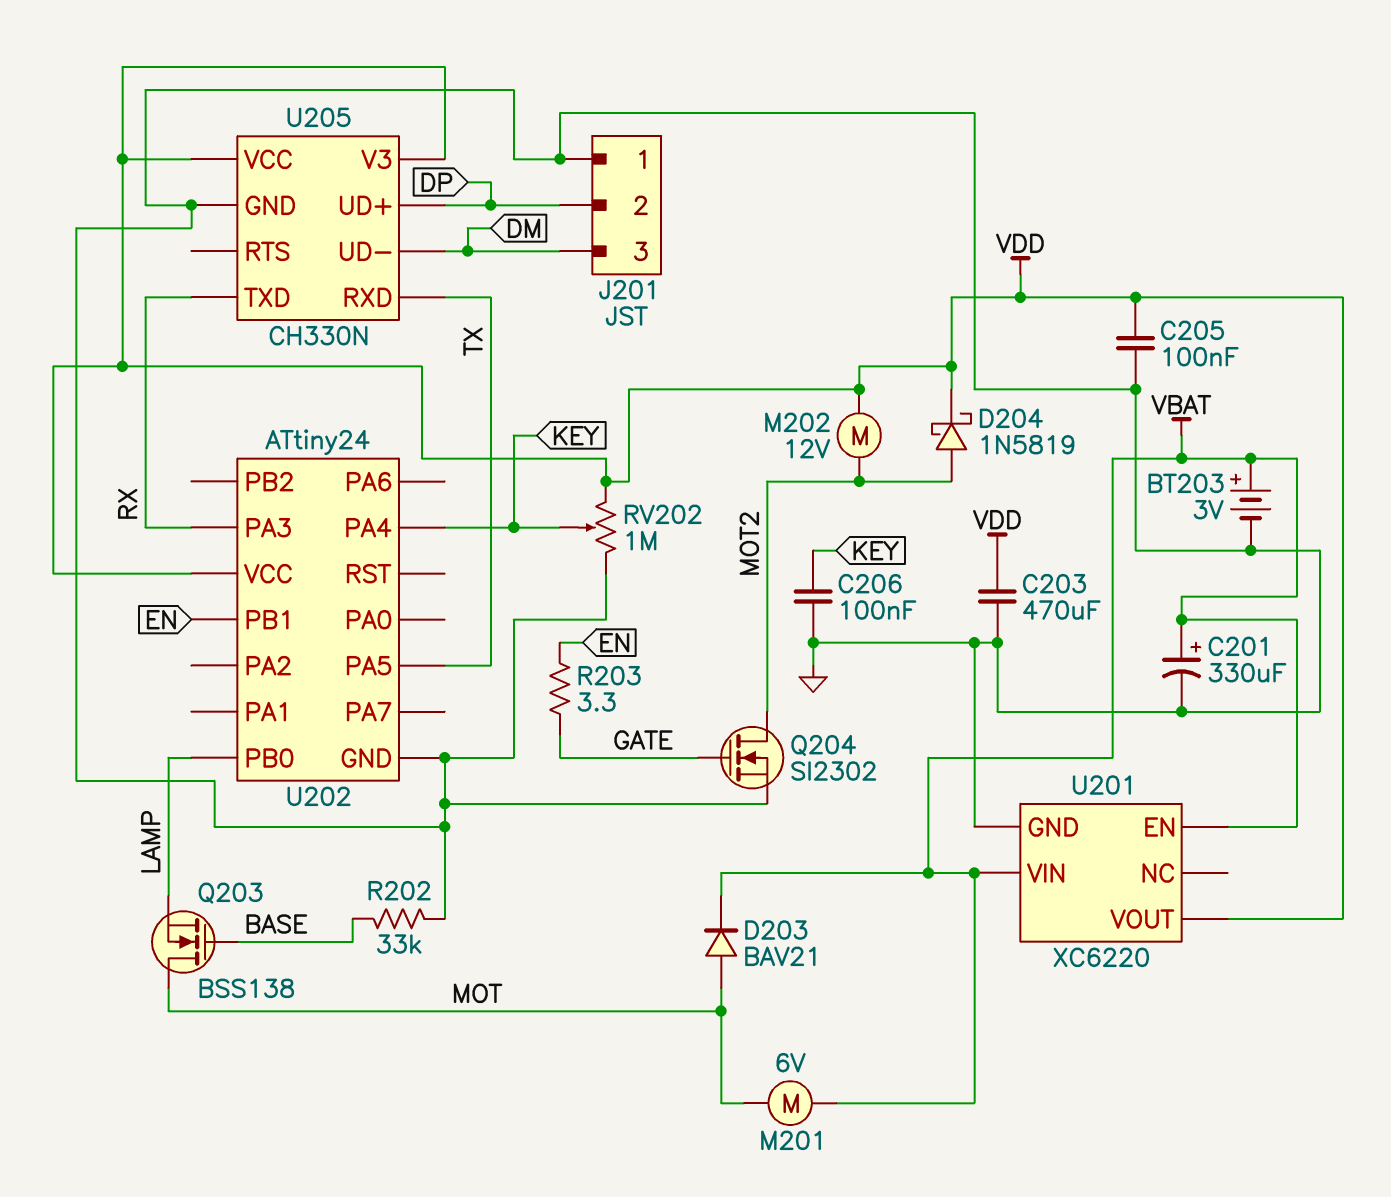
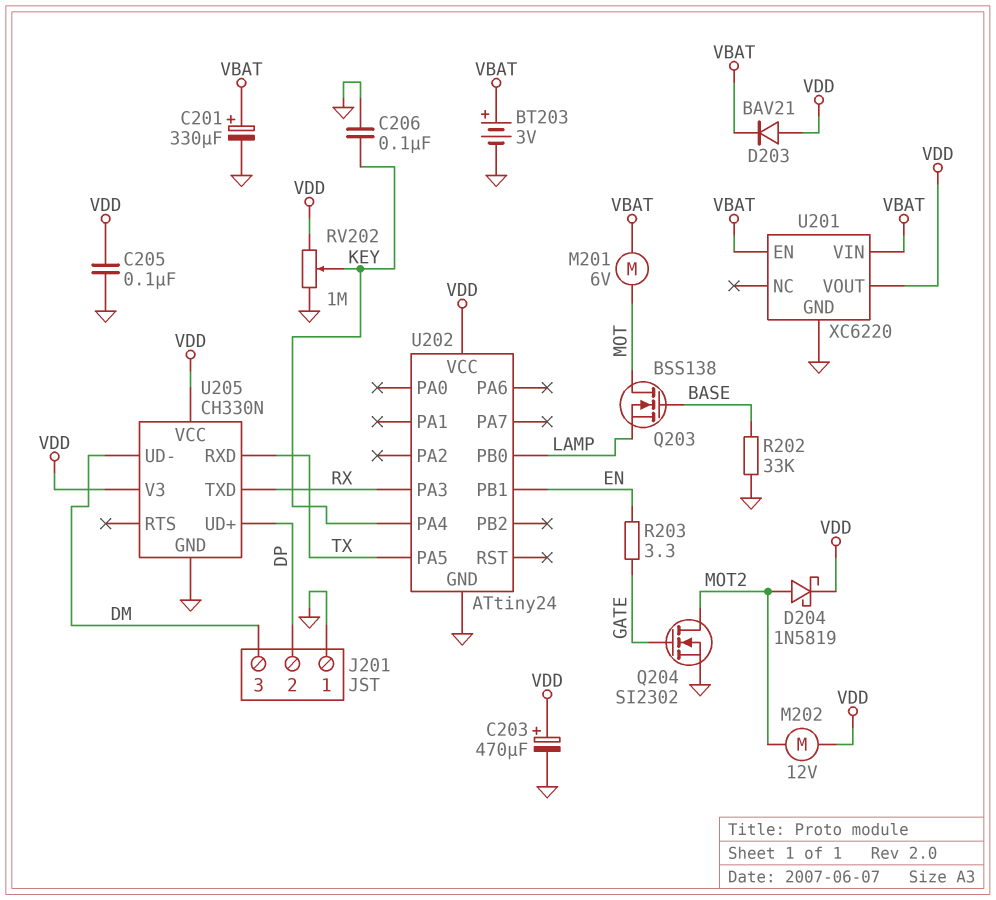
C203: 470uF (GND, VDD) -> 470uF (plus VDD, minus GND)
D203: diode BAV21 (A MOT, K VBAT) -> diode BAV21 (A VDD, K VBAT)

